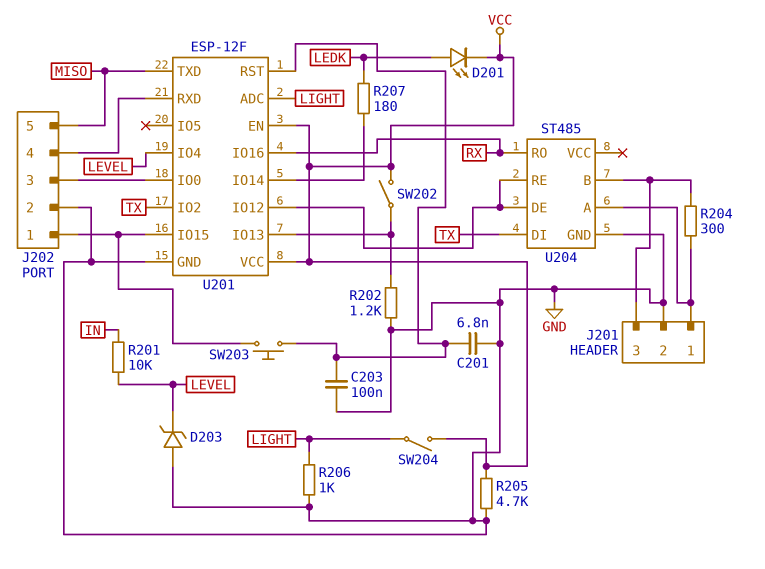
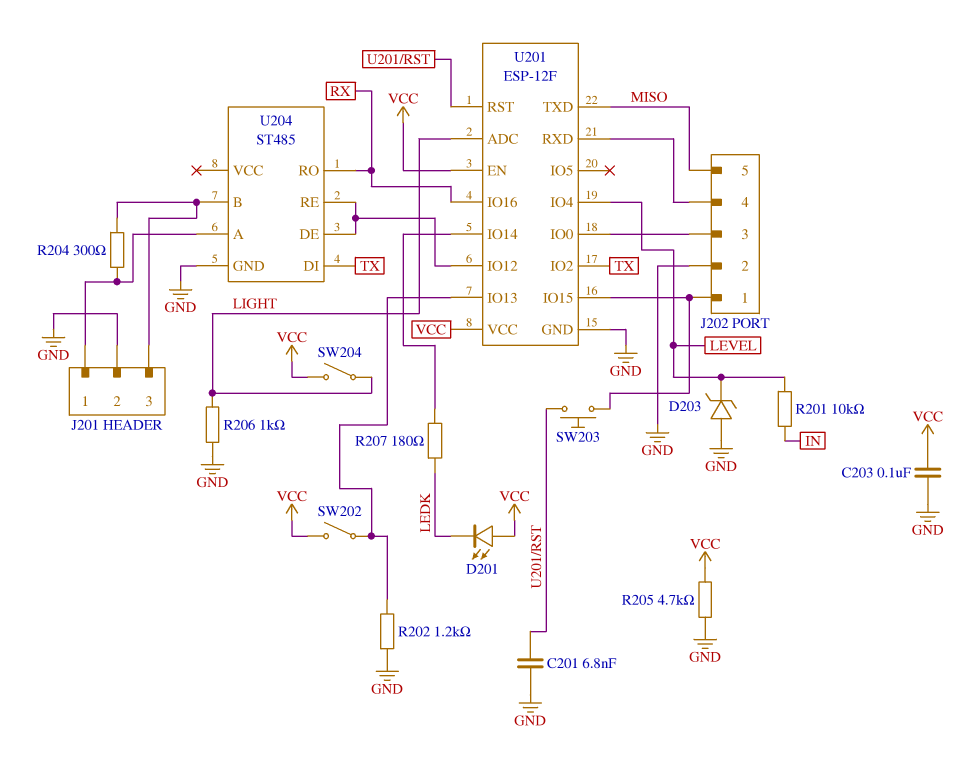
C203: 100nF (GND, U201/RST) -> 100nF (GND, VCC)
D201: LED (A LEDK, K VCC) -> LED (A VCC, K LEDK)

